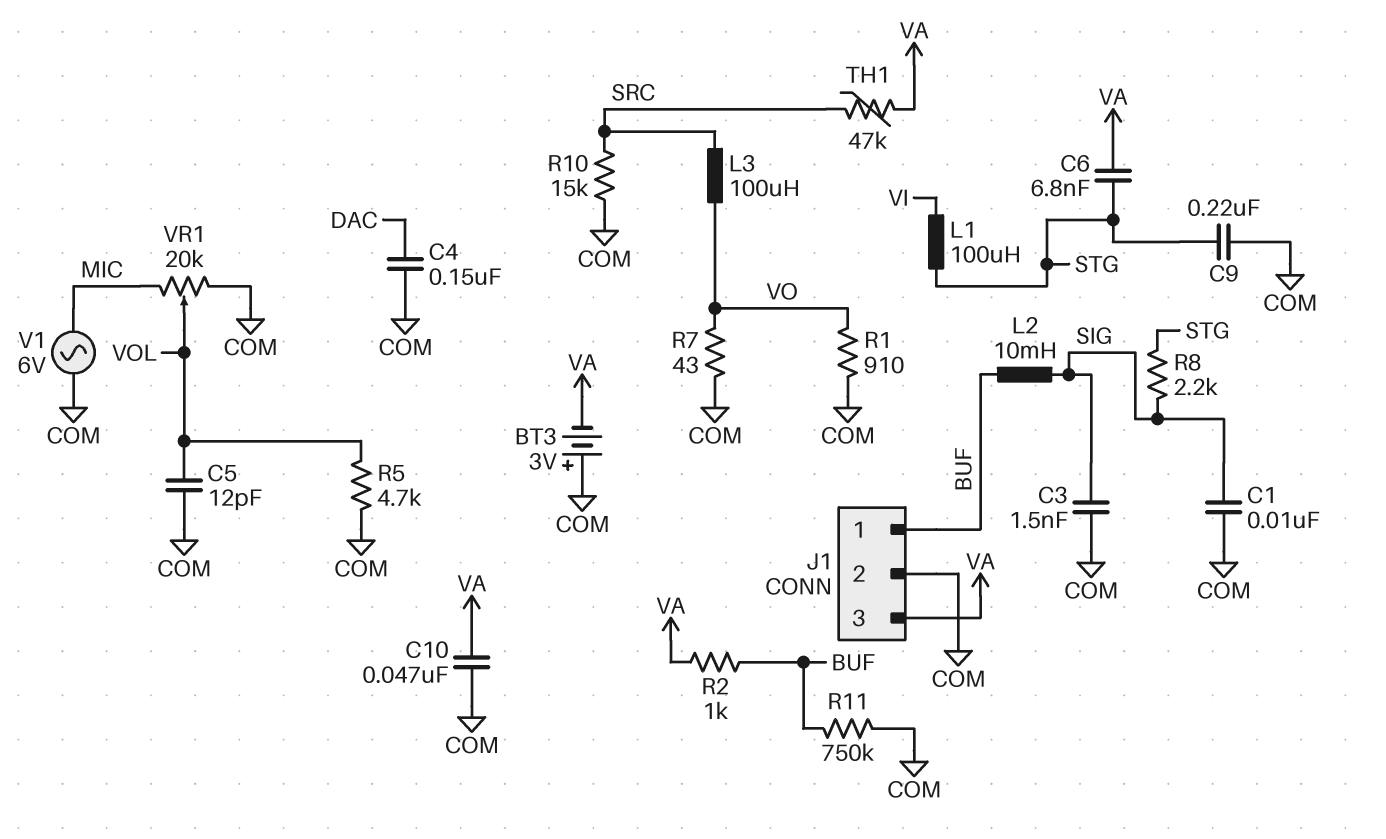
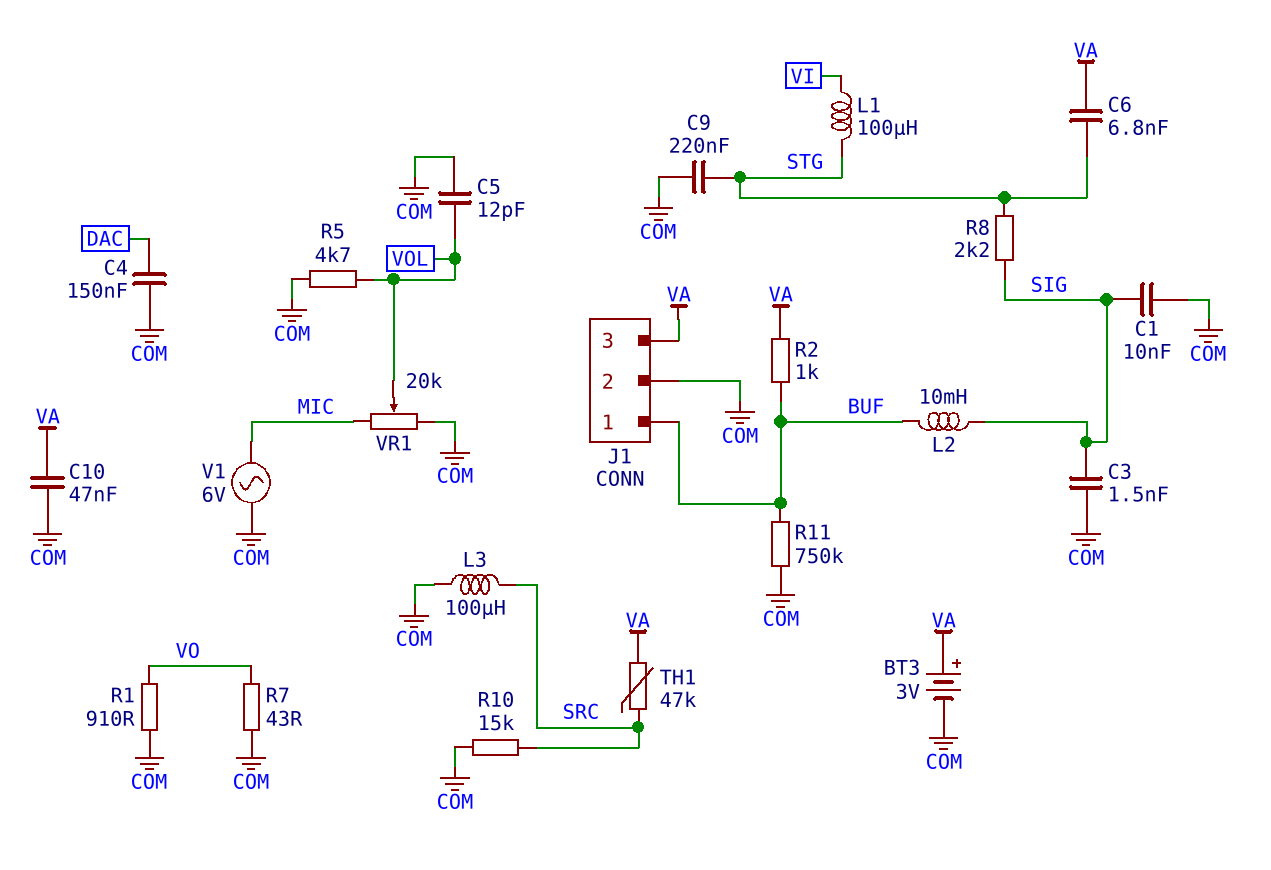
BT3: 3V (plus COM, minus VA) -> 3V (plus VA, minus COM)
L3: 100uH (SRC, VO) -> 100uH (COM, SRC)

